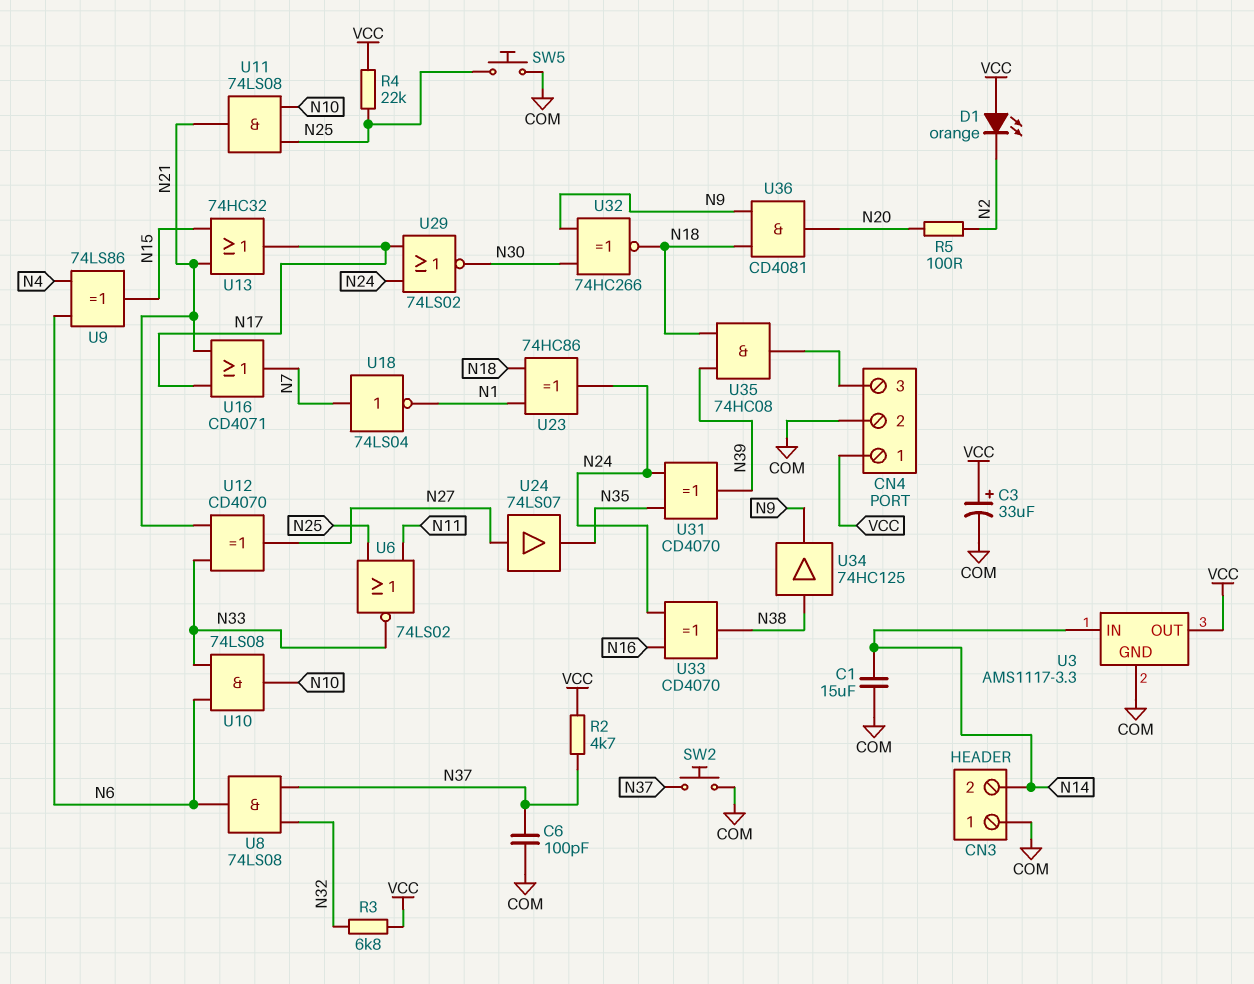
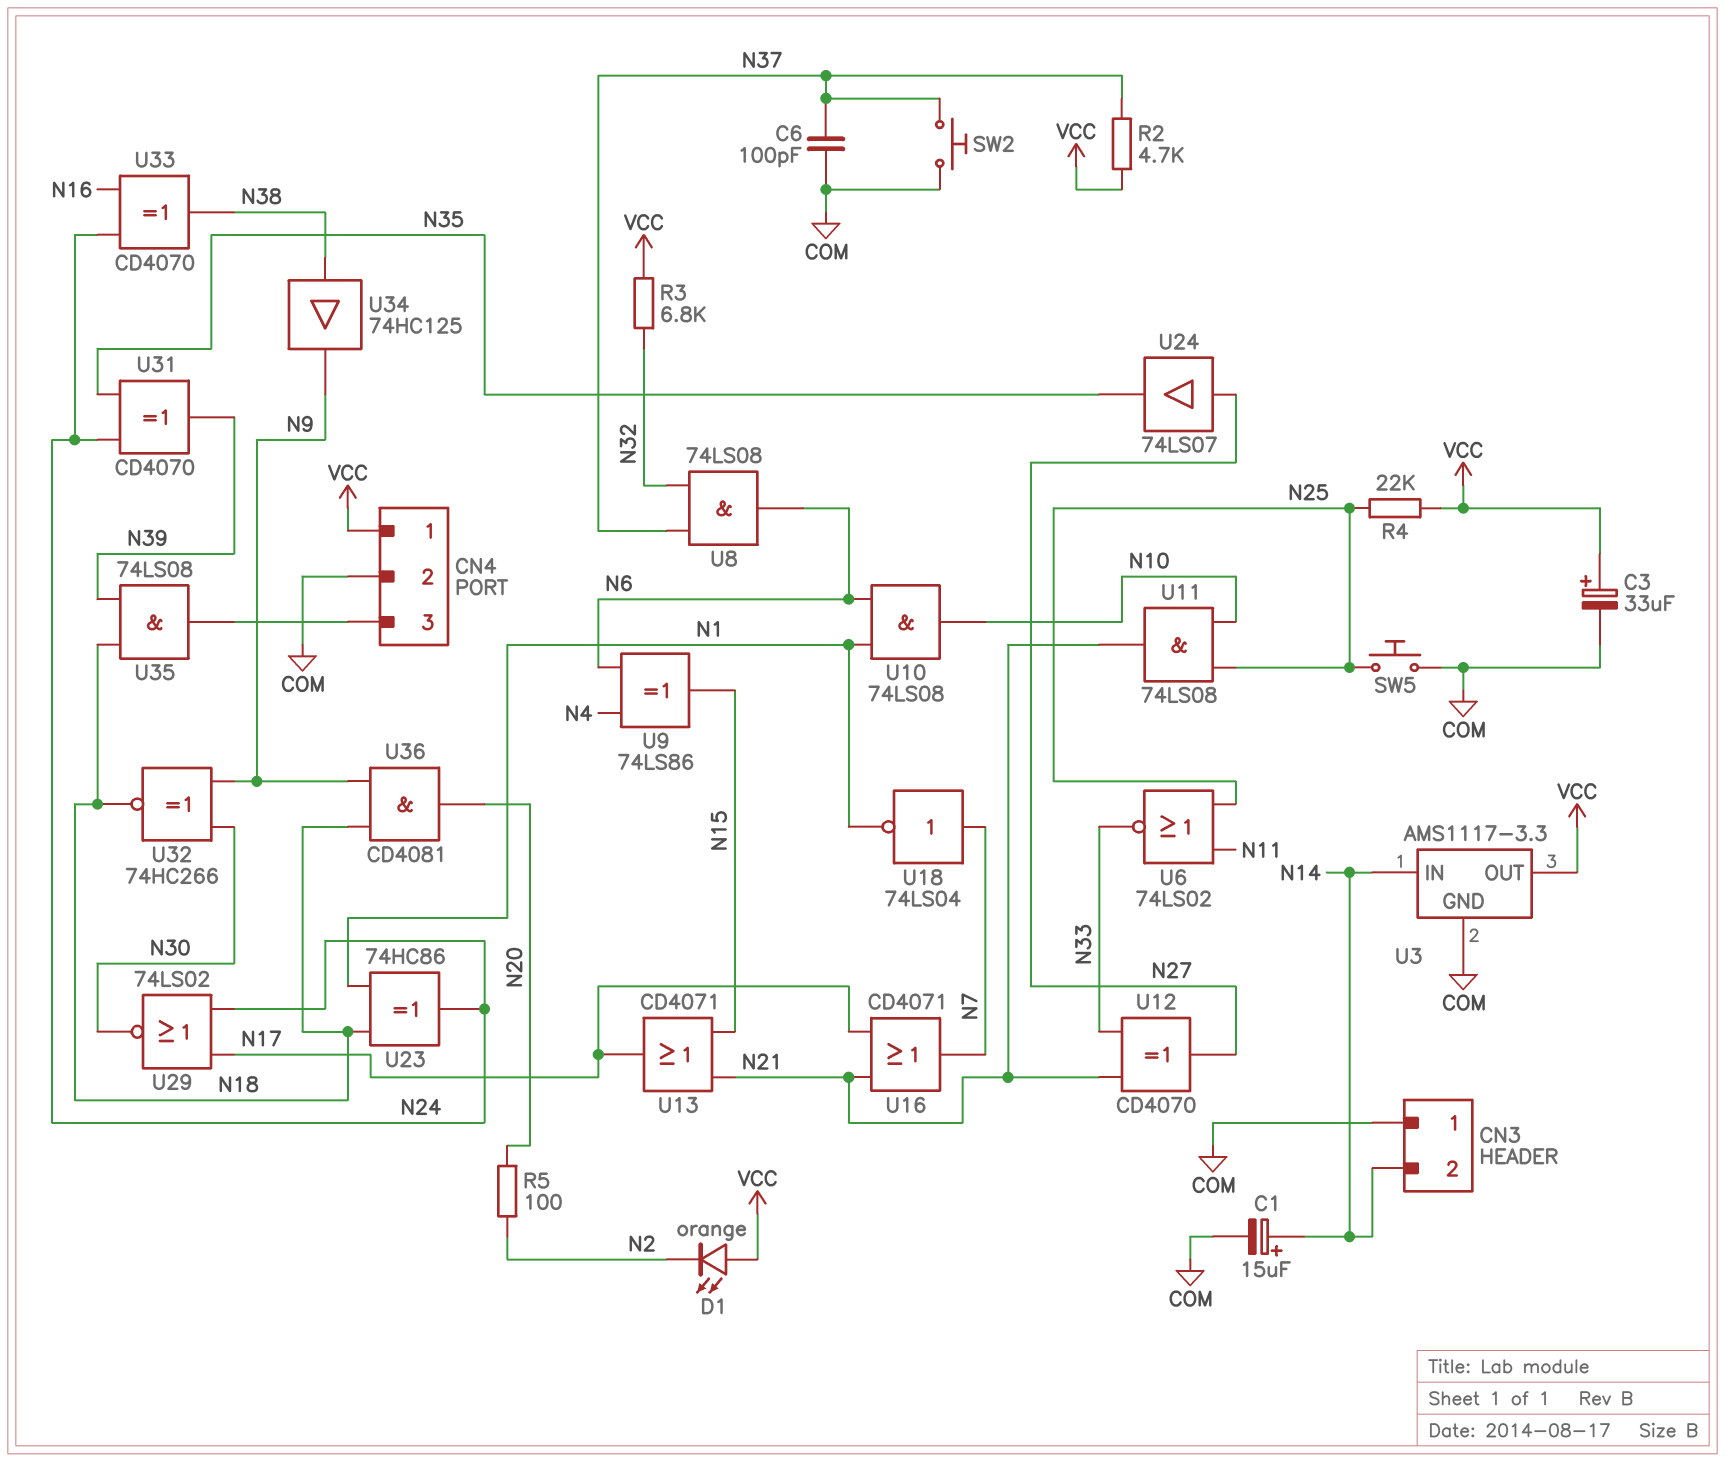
C1: 15uF (COM, N14) -> 15uF (plus N14, minus COM)
U10: AND 74LS08 (in N6, in N33, out N10) -> AND 74LS08 (in N1, in N6, out N10)
U13: OR 74HC32 (in N15, in N21, out N17) -> OR CD4071 (in N15, in N21, out N17)
U35: AND 74HC08 (in N18, in N39, out CN4/3) -> AND 74LS08 (in N18, in N39, out CN4/3)

